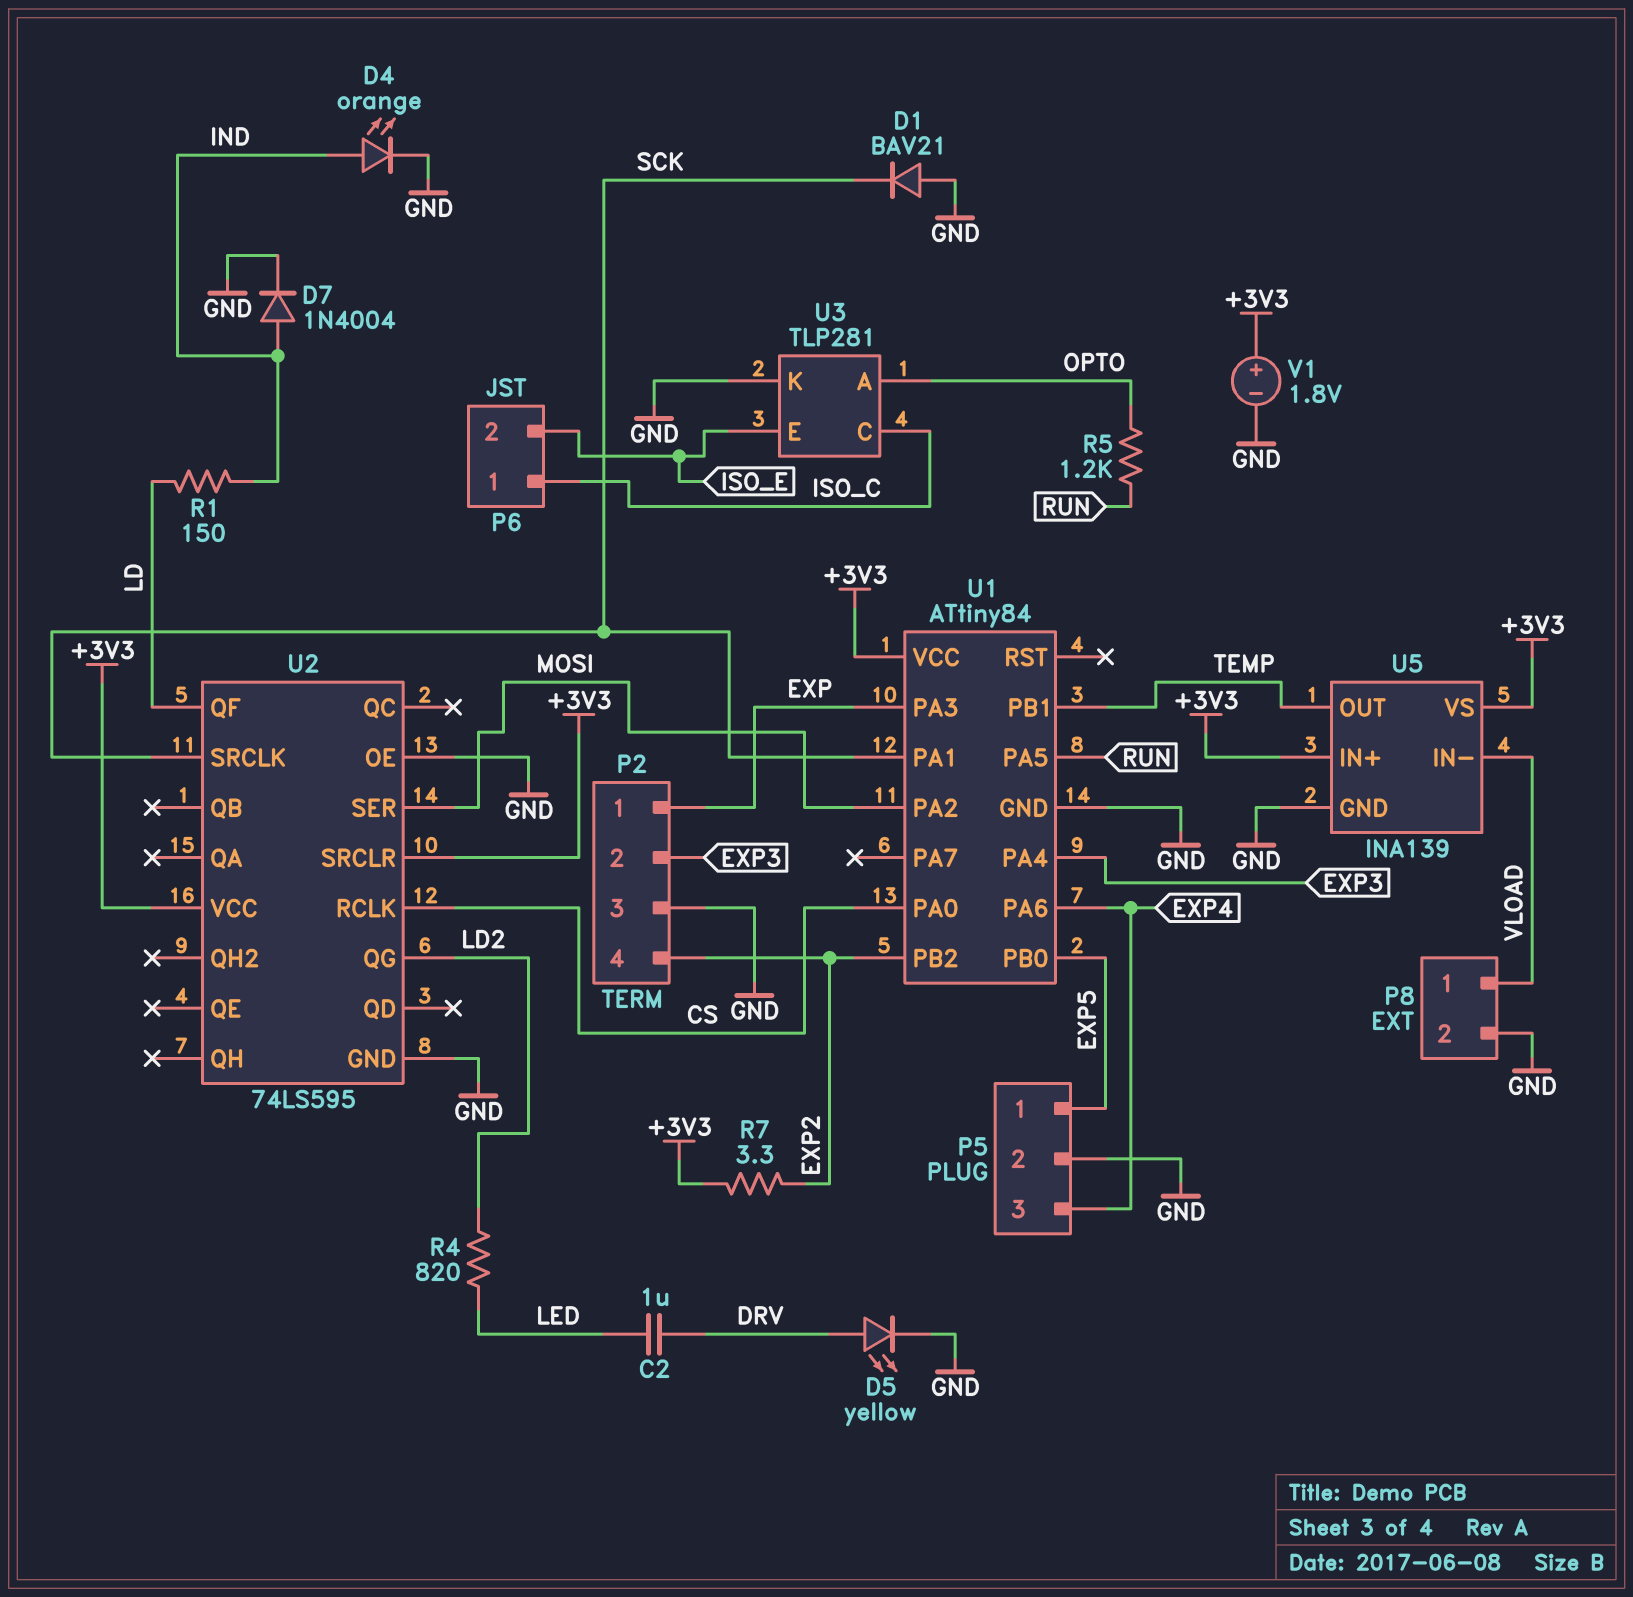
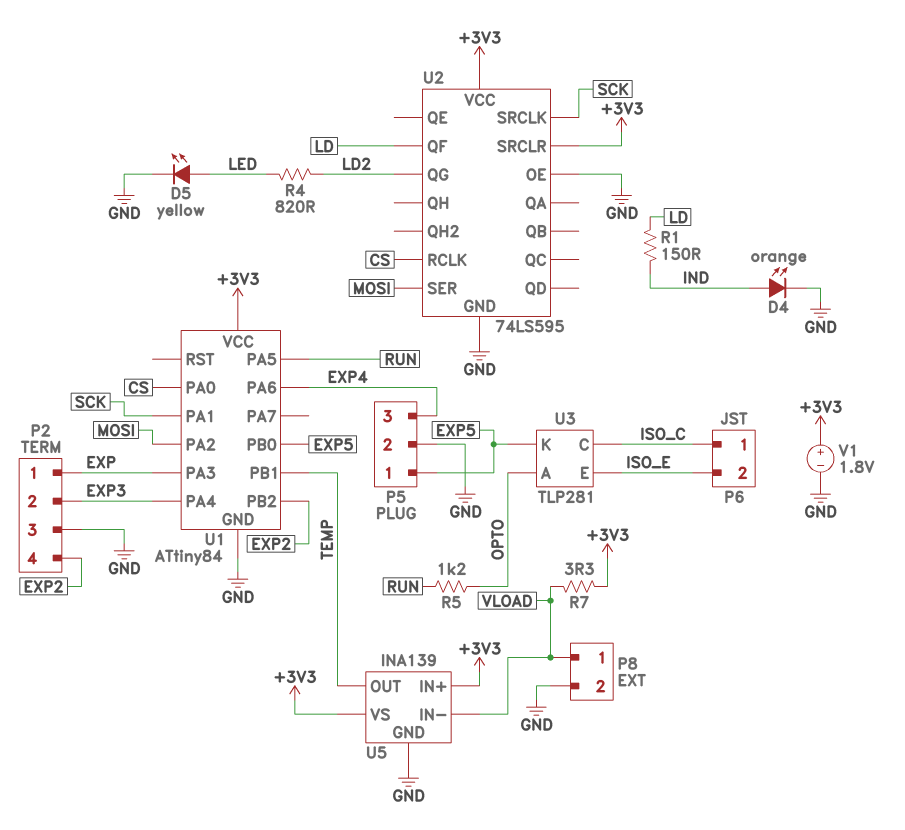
C2: 1uF (DRV, LED) -> none
D1: diode BAV21 (A GND, K SCK) -> none
D5: LED yellow (A DRV, K GND) -> LED yellow (A LED, K GND)
D7: diode 1N4004 (A IND, K GND) -> none
R7: 3.3 (+3V3, EXP2) -> 3.3 (+3V3, VLOAD)
U3 pin K: GND -> EXP5

